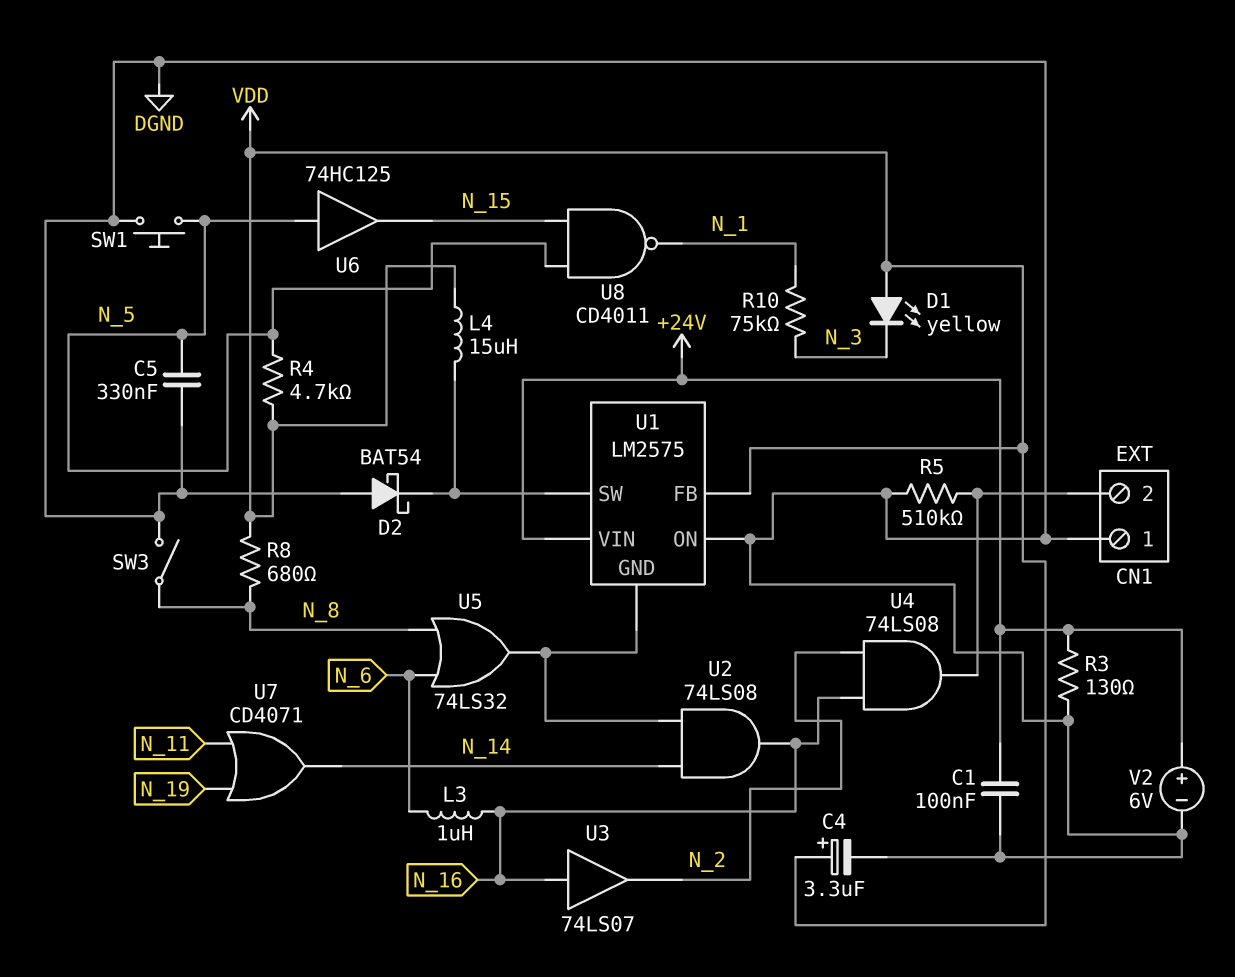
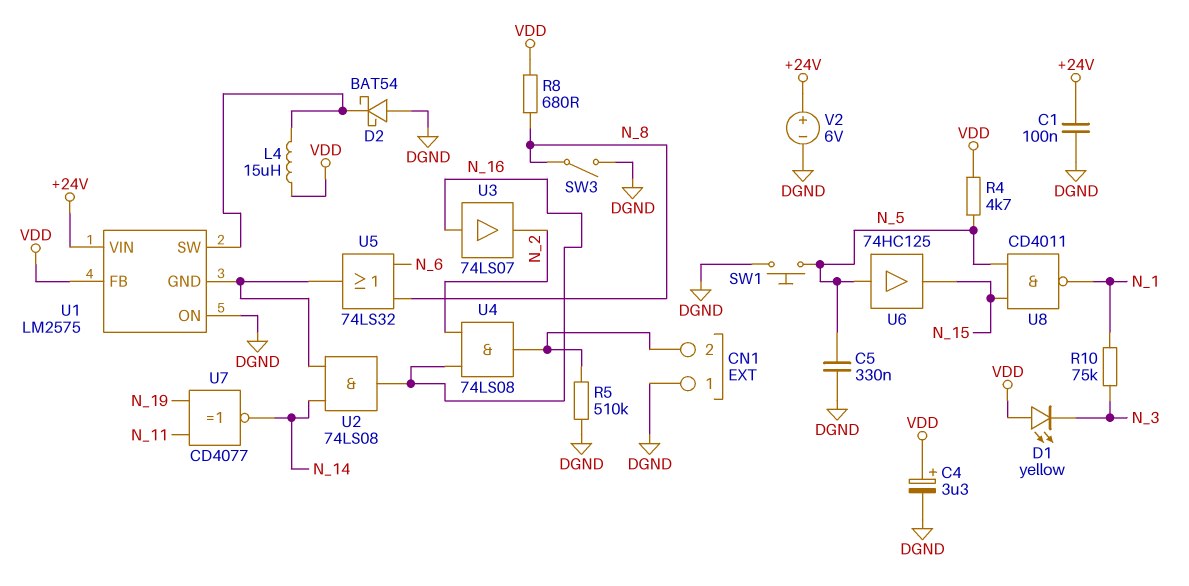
L3: 1uH (N_6, N_16) -> none
R3: 130 (+24V, DGND) -> none
U7: OR CD4071 (in N_11, in N_19, out N_14) -> XNOR CD4077 (in N_11, in N_19, out N_14)

